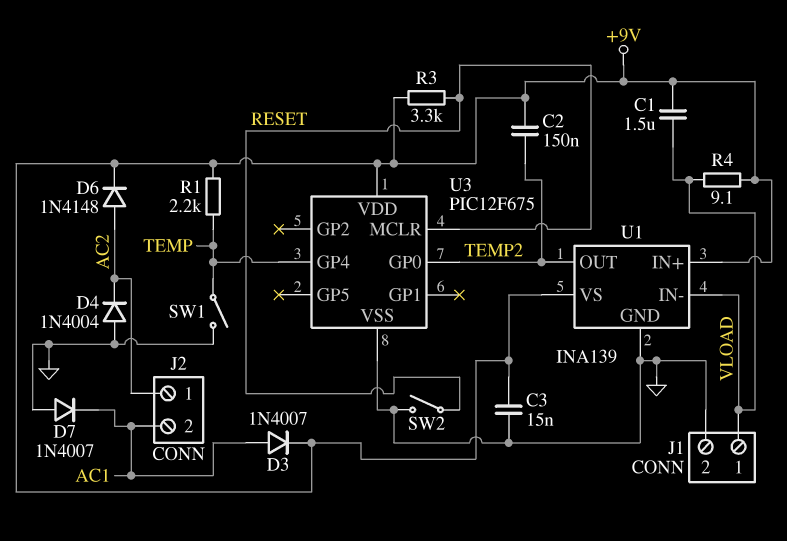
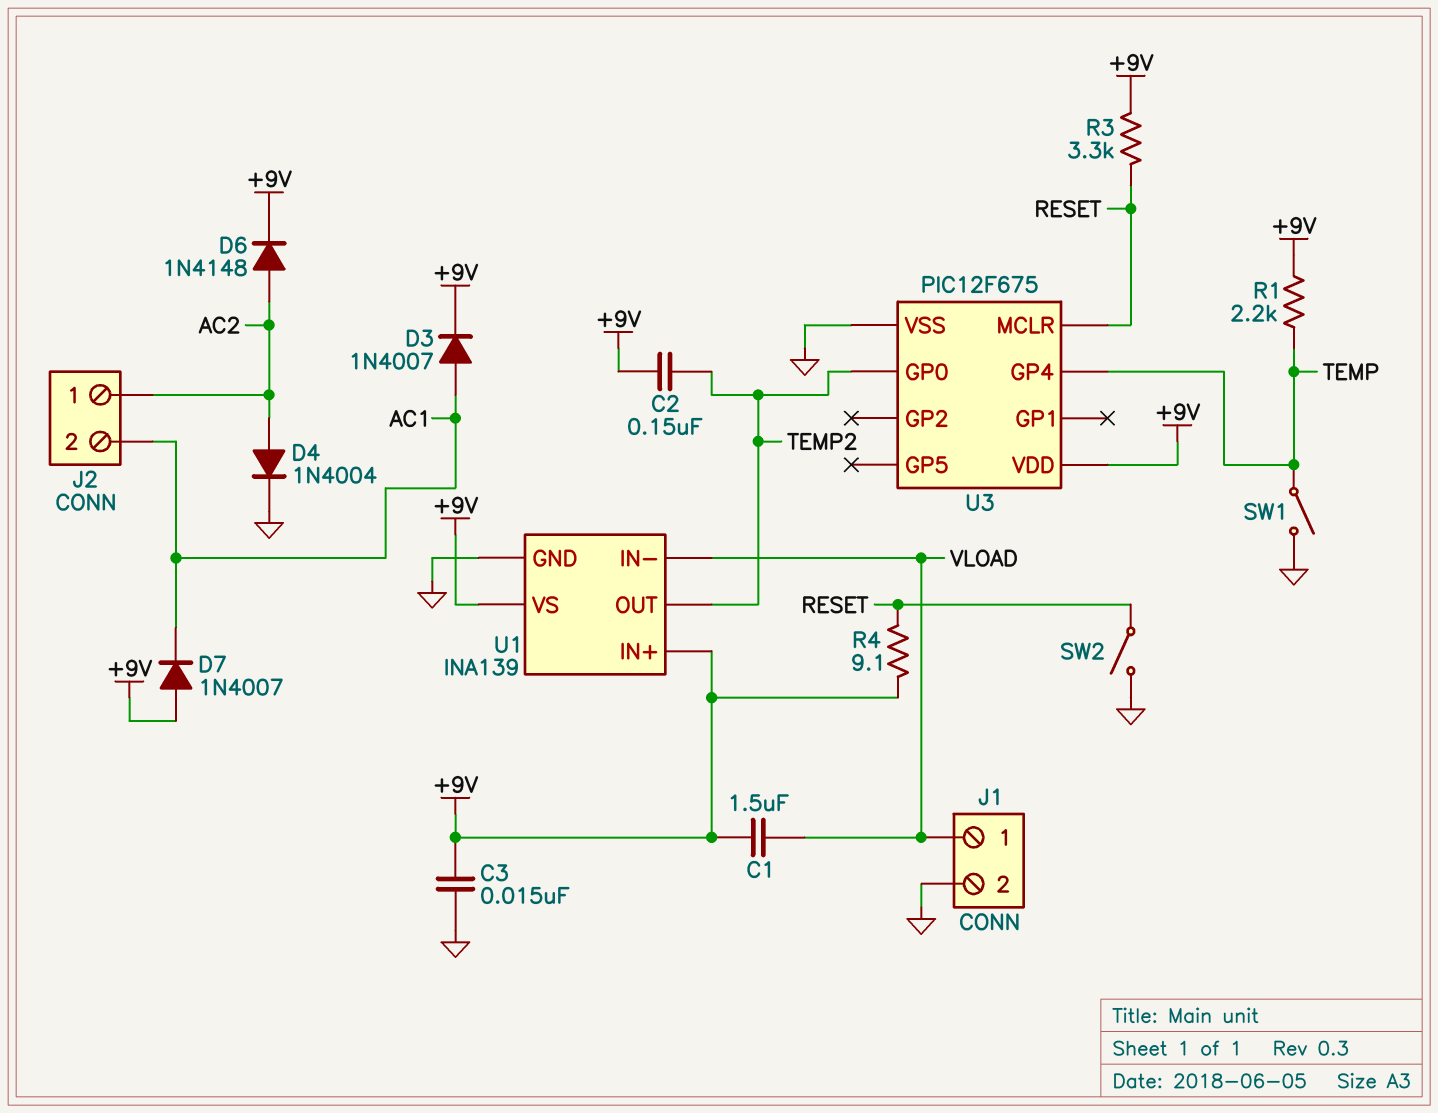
D4: diode 1N4004 (A GND, K AC2) -> diode 1N4004 (A AC2, K GND)
D7: diode 1N4007 (A GND, K AC1) -> diode 1N4007 (A +9V, K AC1)
R4: 9.1 (+9V, VLOAD) -> 9.1 (+9V, RESET)

